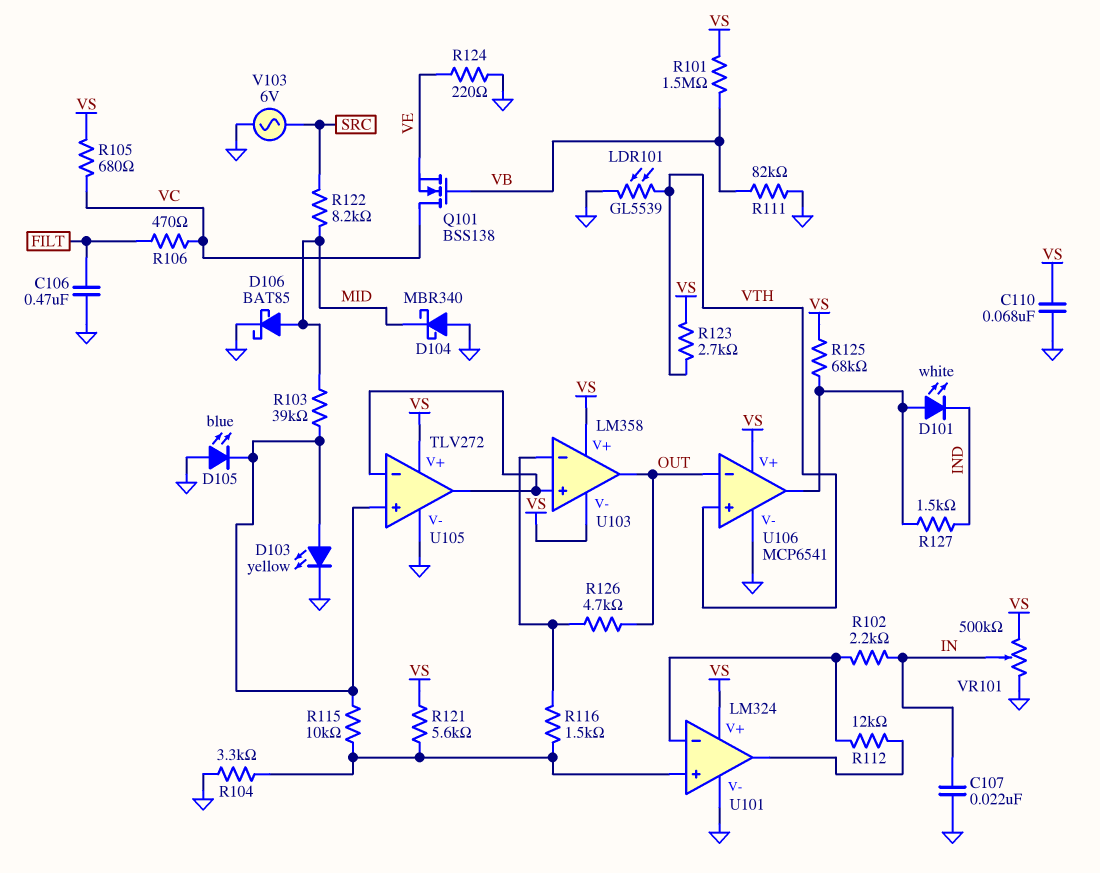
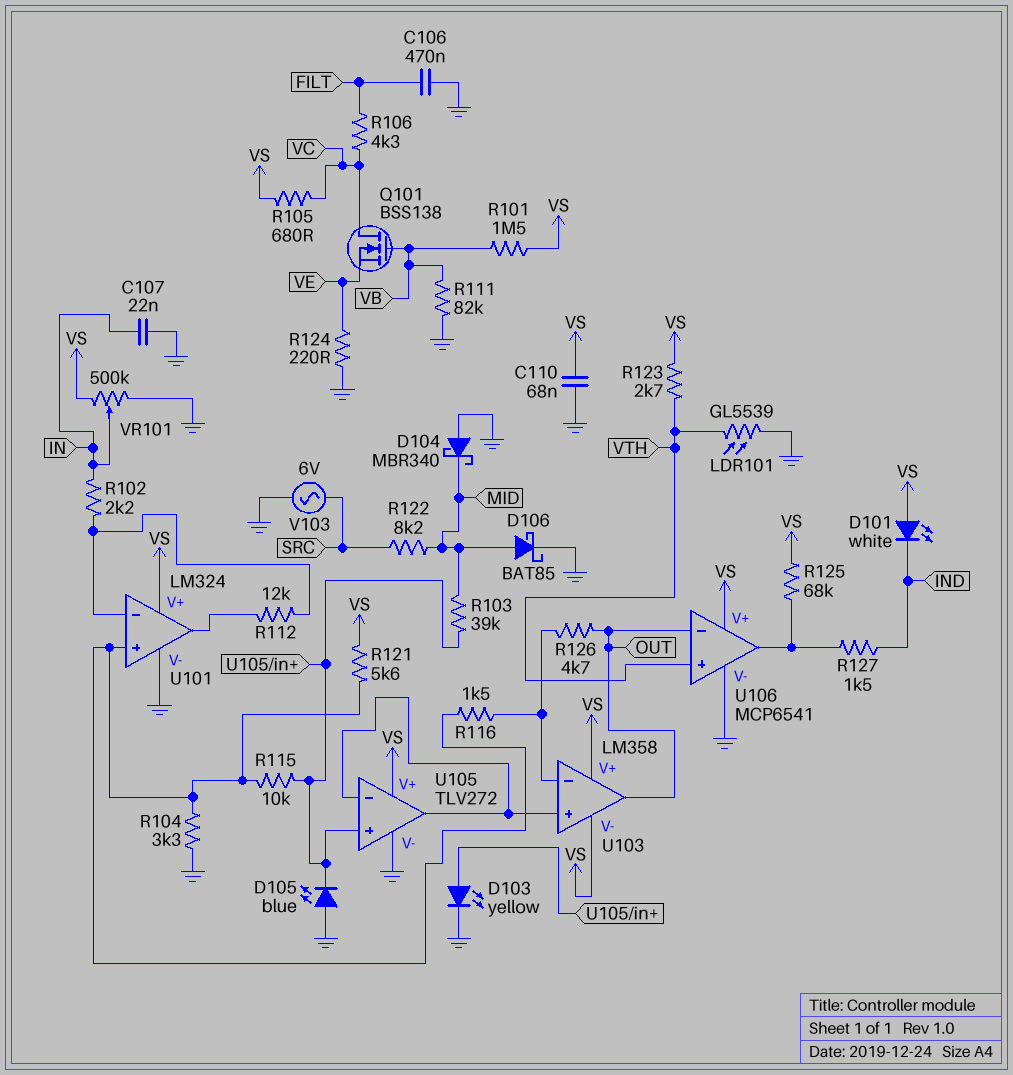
D101: LED white (A U106/out, K IND) -> LED white (A VS, K IND)
R106: 470 (FILT, VC) -> 4.3k (FILT, VC)

